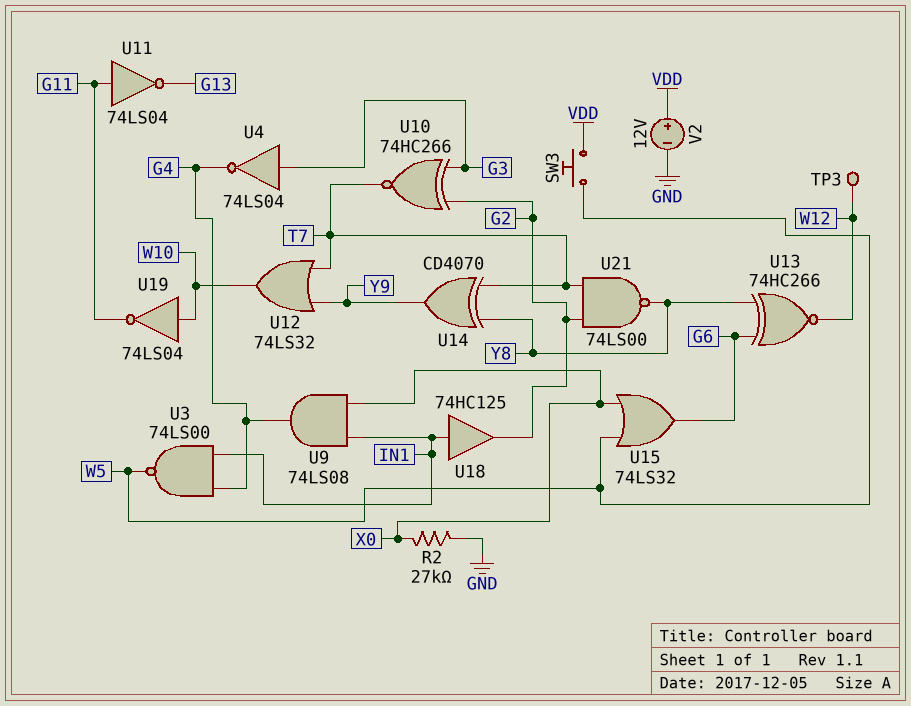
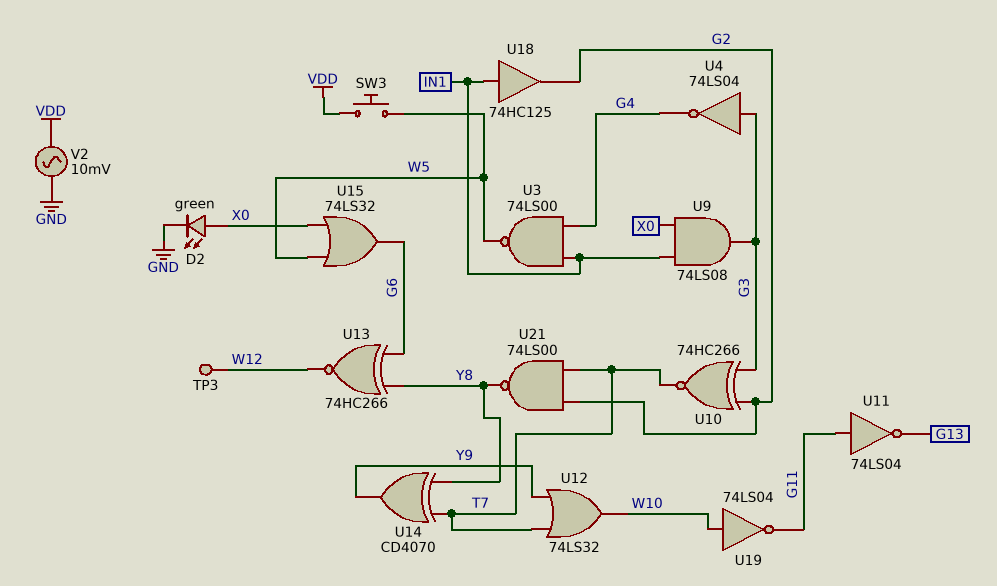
D2: none -> LED green (A X0, K GND)
R2: 27k (GND, X0) -> none
U9: AND 74LS08 (in IN1, in X0, out G4) -> AND 74LS08 (in IN1, in X0, out G3)
V2: 12V (plus VDD, minus GND) -> AC 10mV (GND, VDD)

